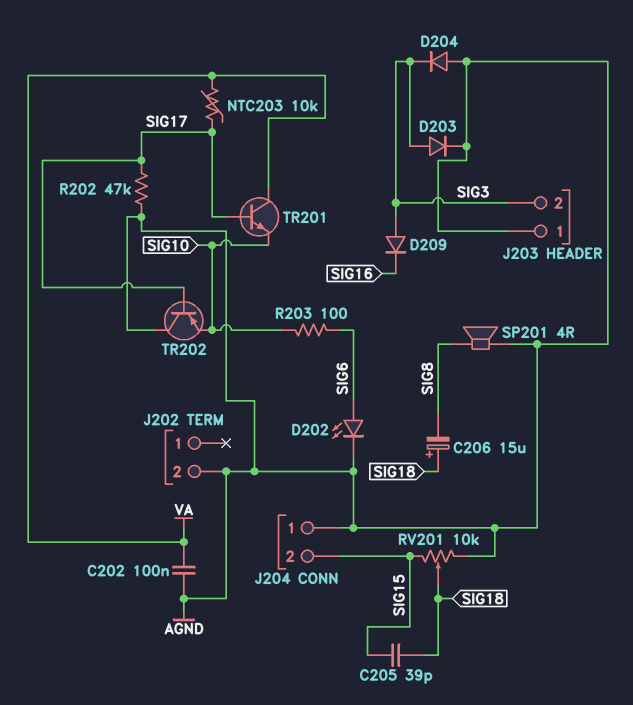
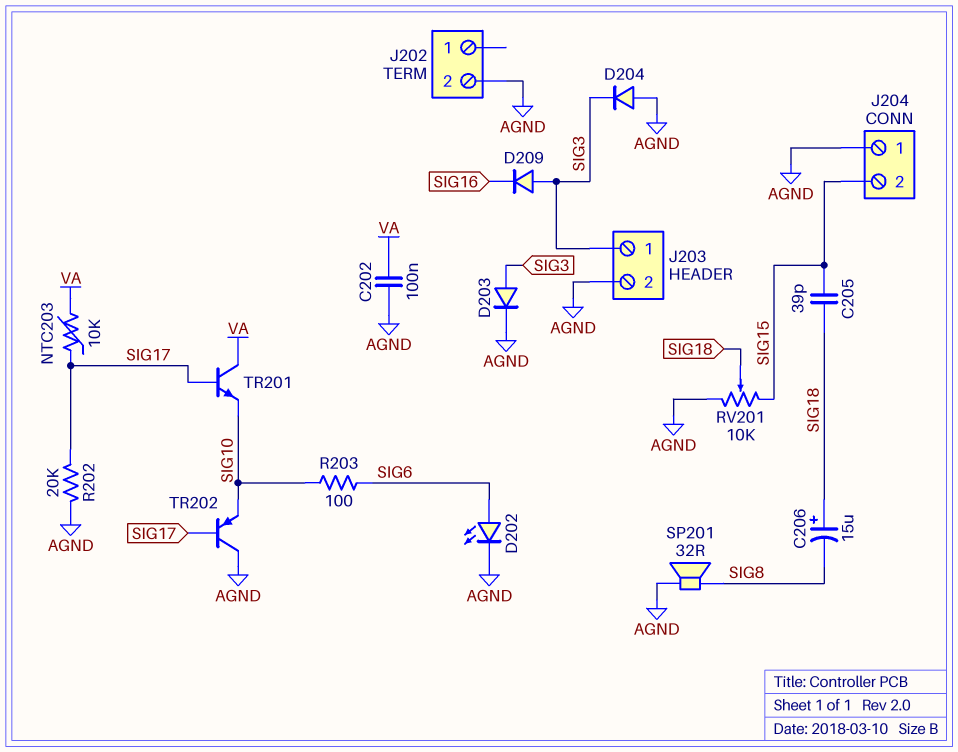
J203 pin 1: AGND -> SIG3
J203 pin 2: SIG3 -> AGND
R202: 47k (AGND, SIG17) -> 20k (AGND, SIG17)
SP201: speaker 4R (AGND, SIG8) -> speaker 32R (AGND, SIG8)

